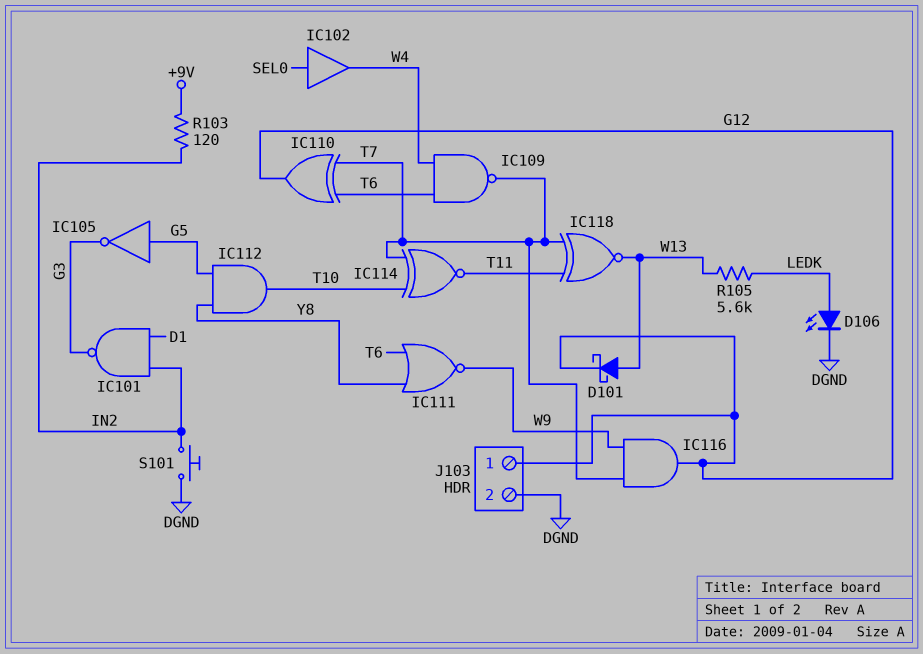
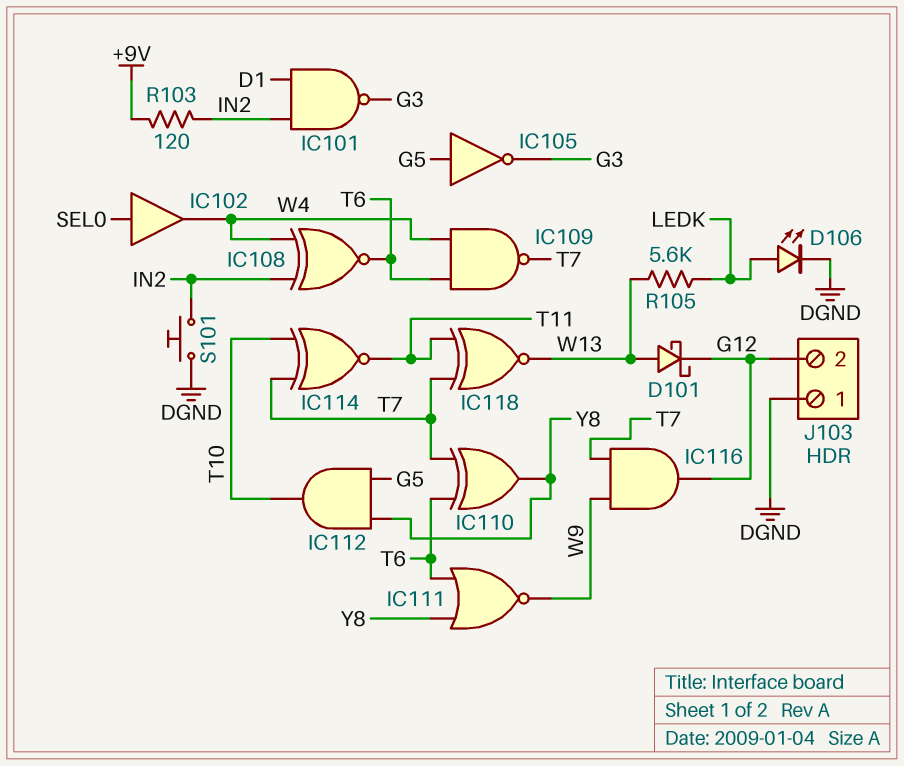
IC108: none -> XNOR (in IN2, in W4, out T6)
IC110: XOR (in T6, in T7, out G12) -> XOR (in T6, in T7, out Y8)
J103 pin 1: G12 -> DGND
J103 pin 2: DGND -> G12

